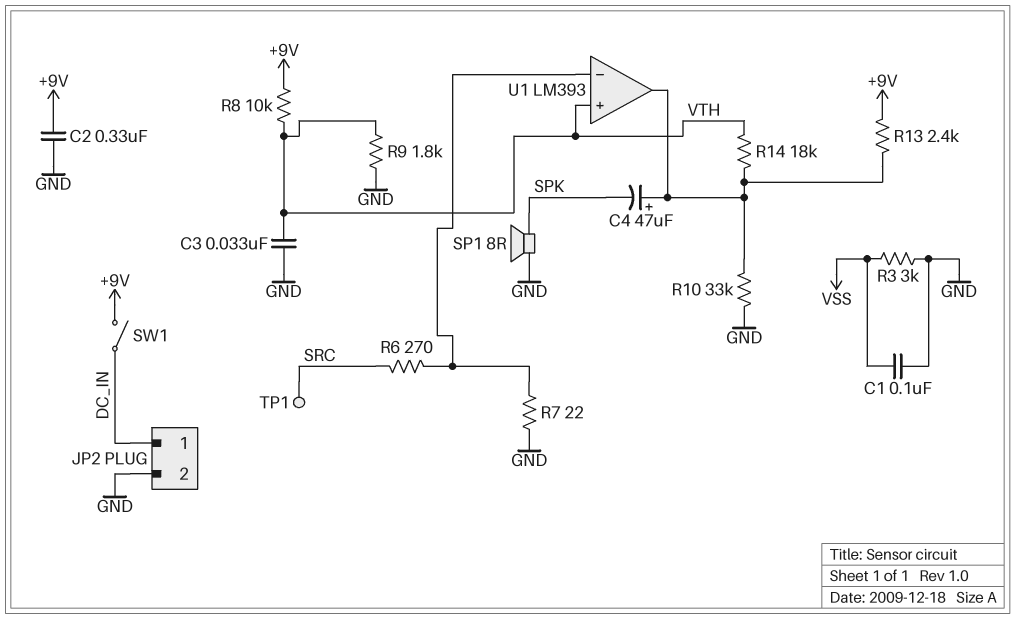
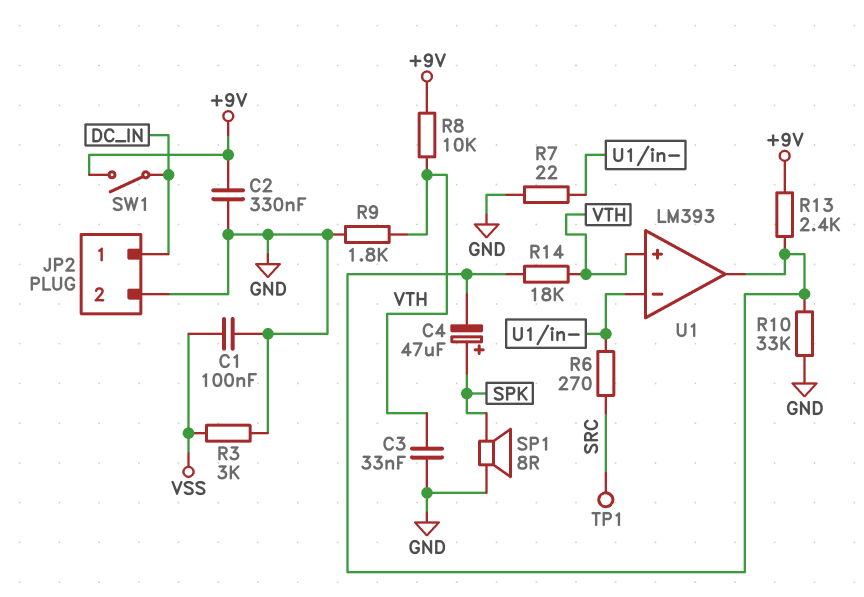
C4: 47uF (plus U1/out, minus SPK) -> 47uF (plus SPK, minus U1/out)

